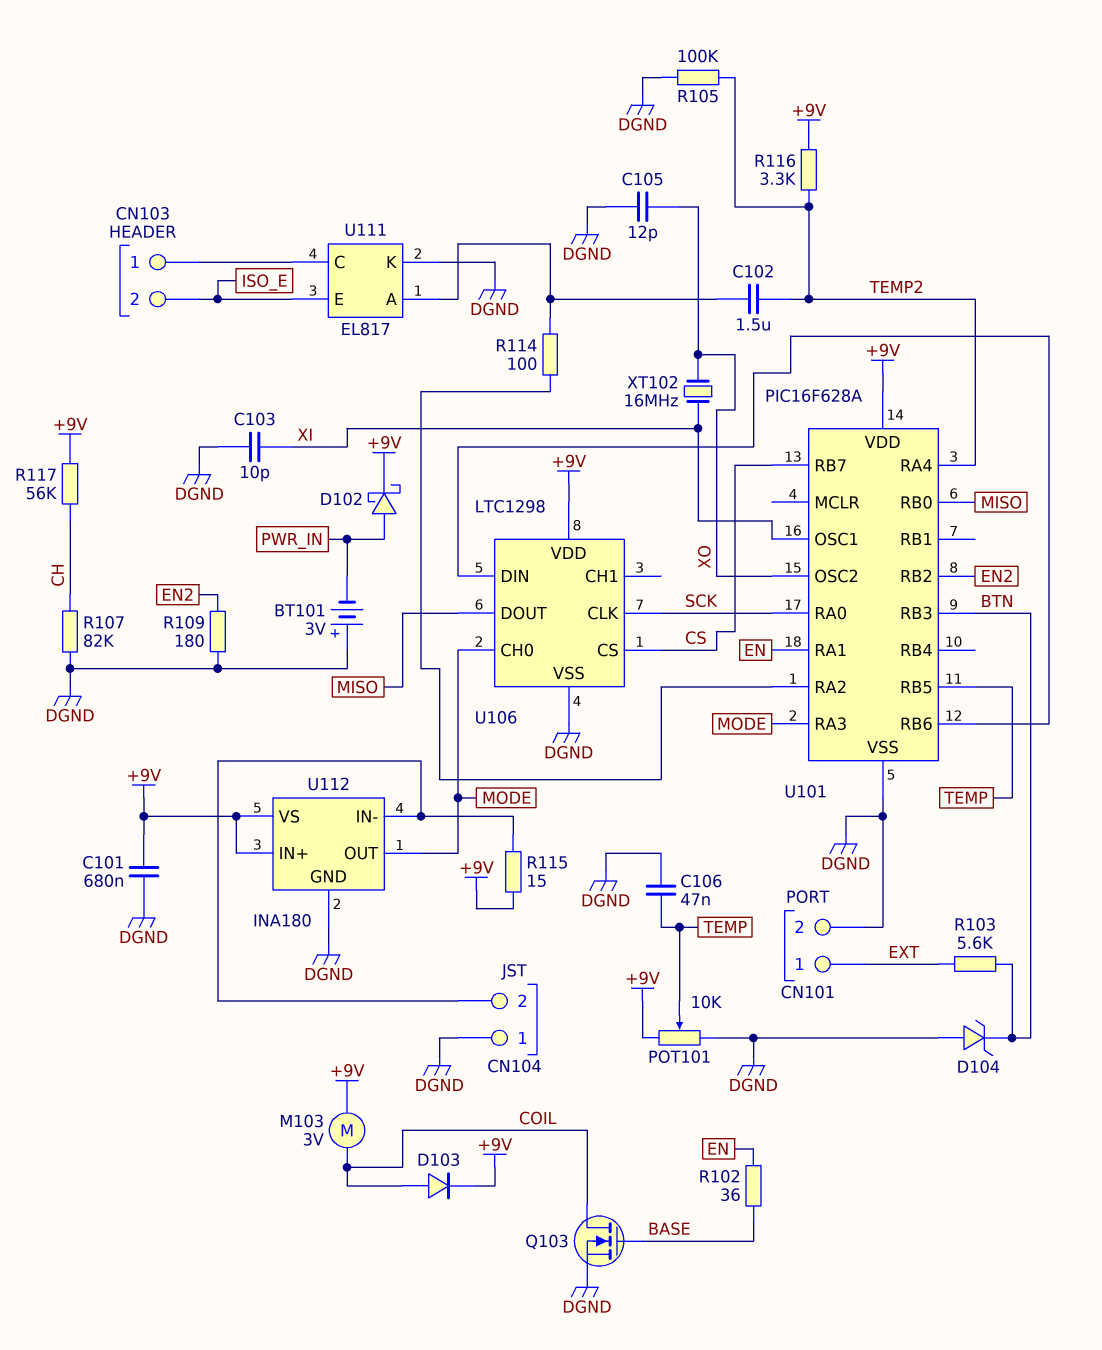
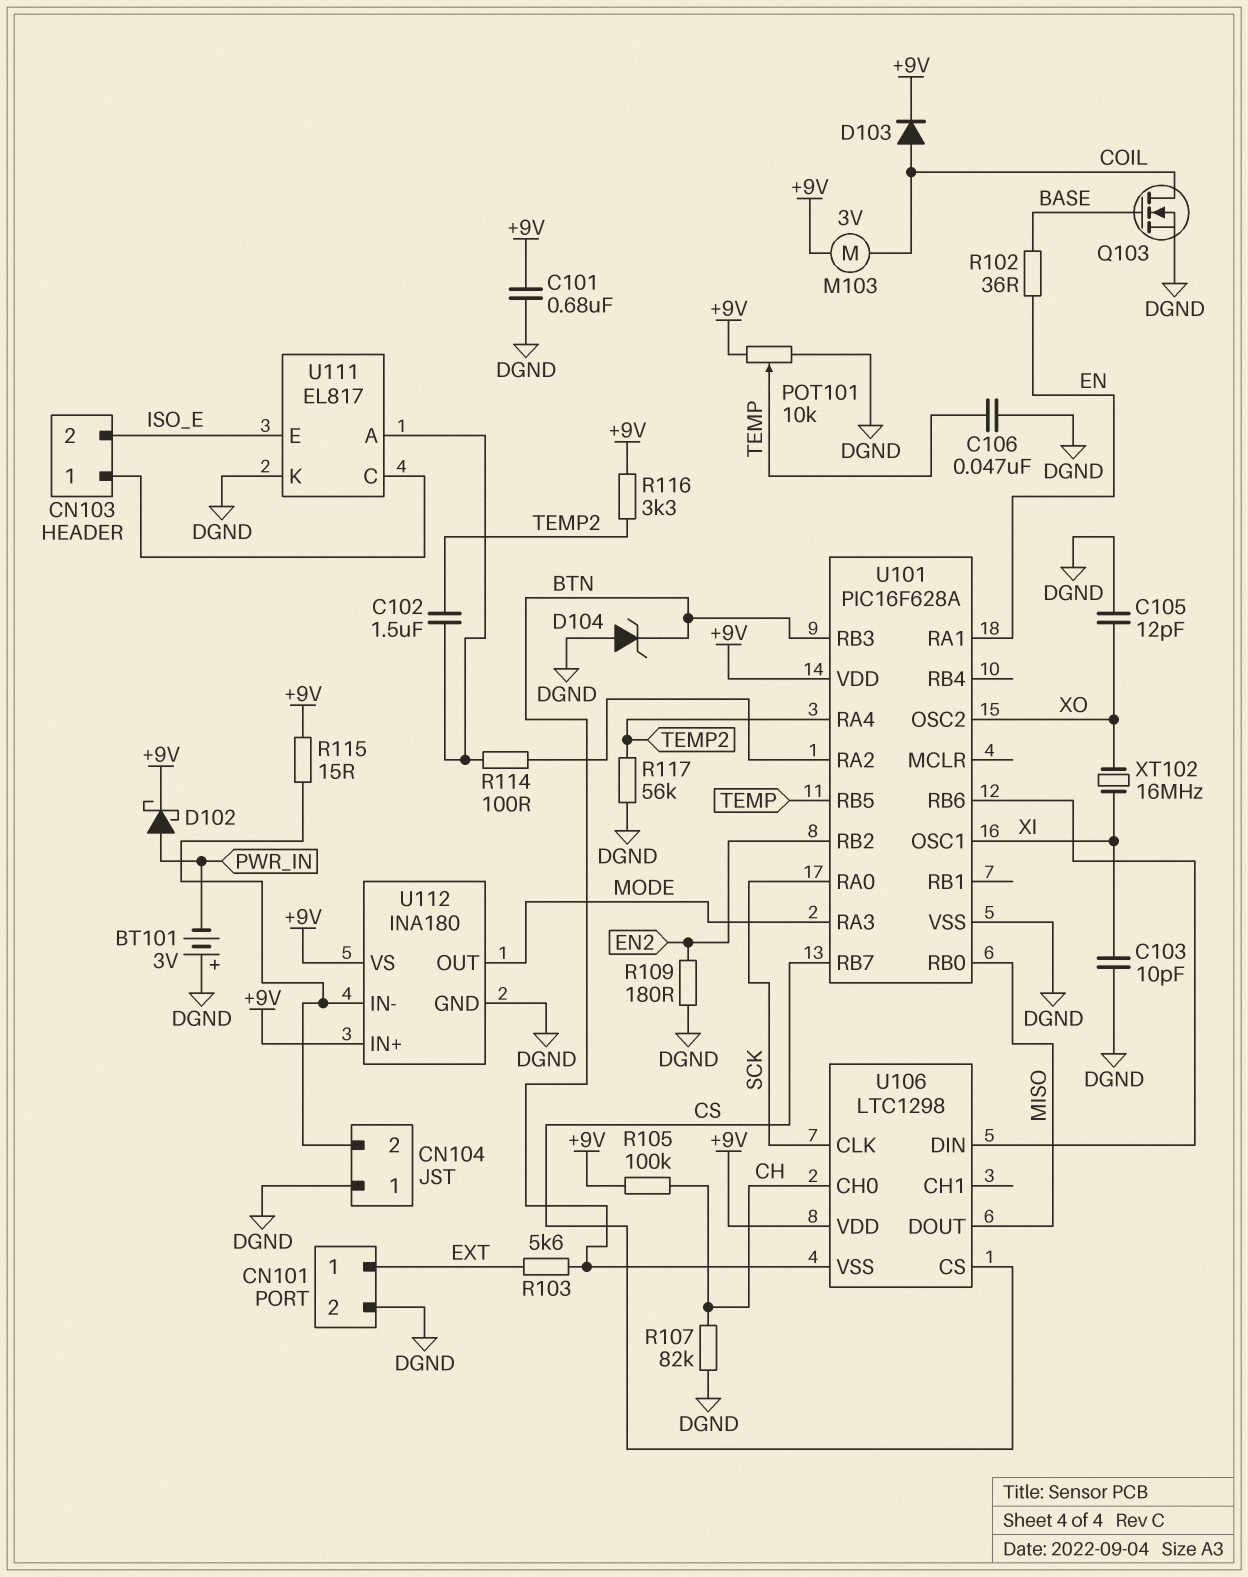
R105: 100k (DGND, TEMP2) -> 100k (+9V, CH)
R117: 56k (+9V, CH) -> 56k (DGND, TEMP2)
U106 pin CH0: MODE -> CH
U106 pin VSS: DGND -> BTN

